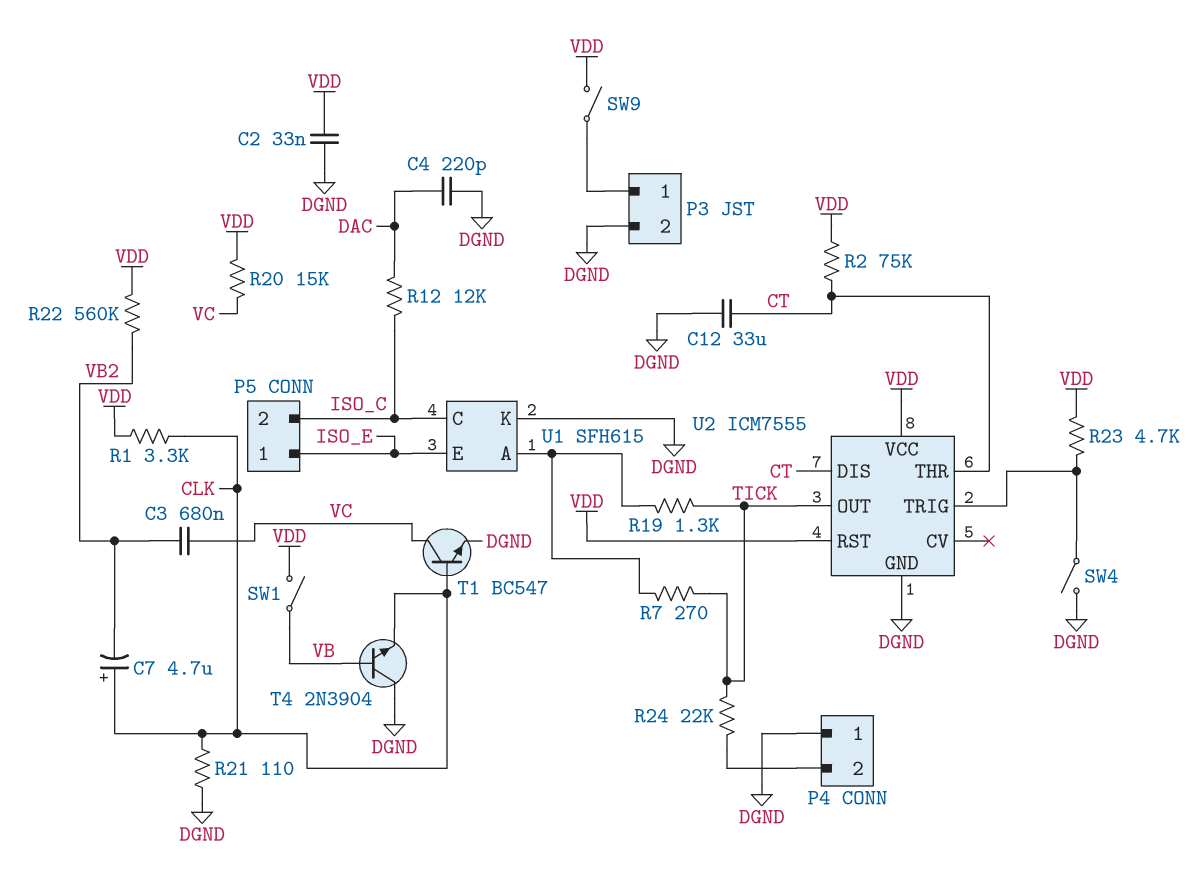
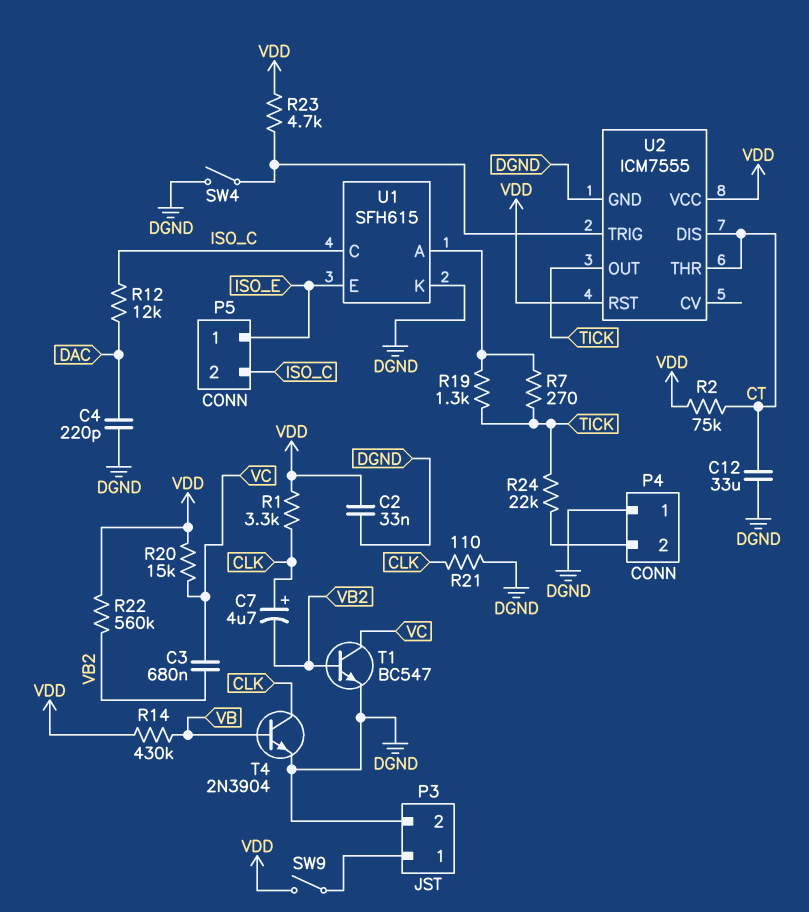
R14: none -> 430k (VB, VDD)
SW1: switch (VB, VDD) -> none
T1: NPN BC547 (B CLK, C VC, E DGND) -> NPN BC547 (B VB2, C VC, E DGND)
T4: NPN 2N3904 (B VB, C DGND, E CLK) -> NPN 2N3904 (B VB, C CLK, E DGND)

